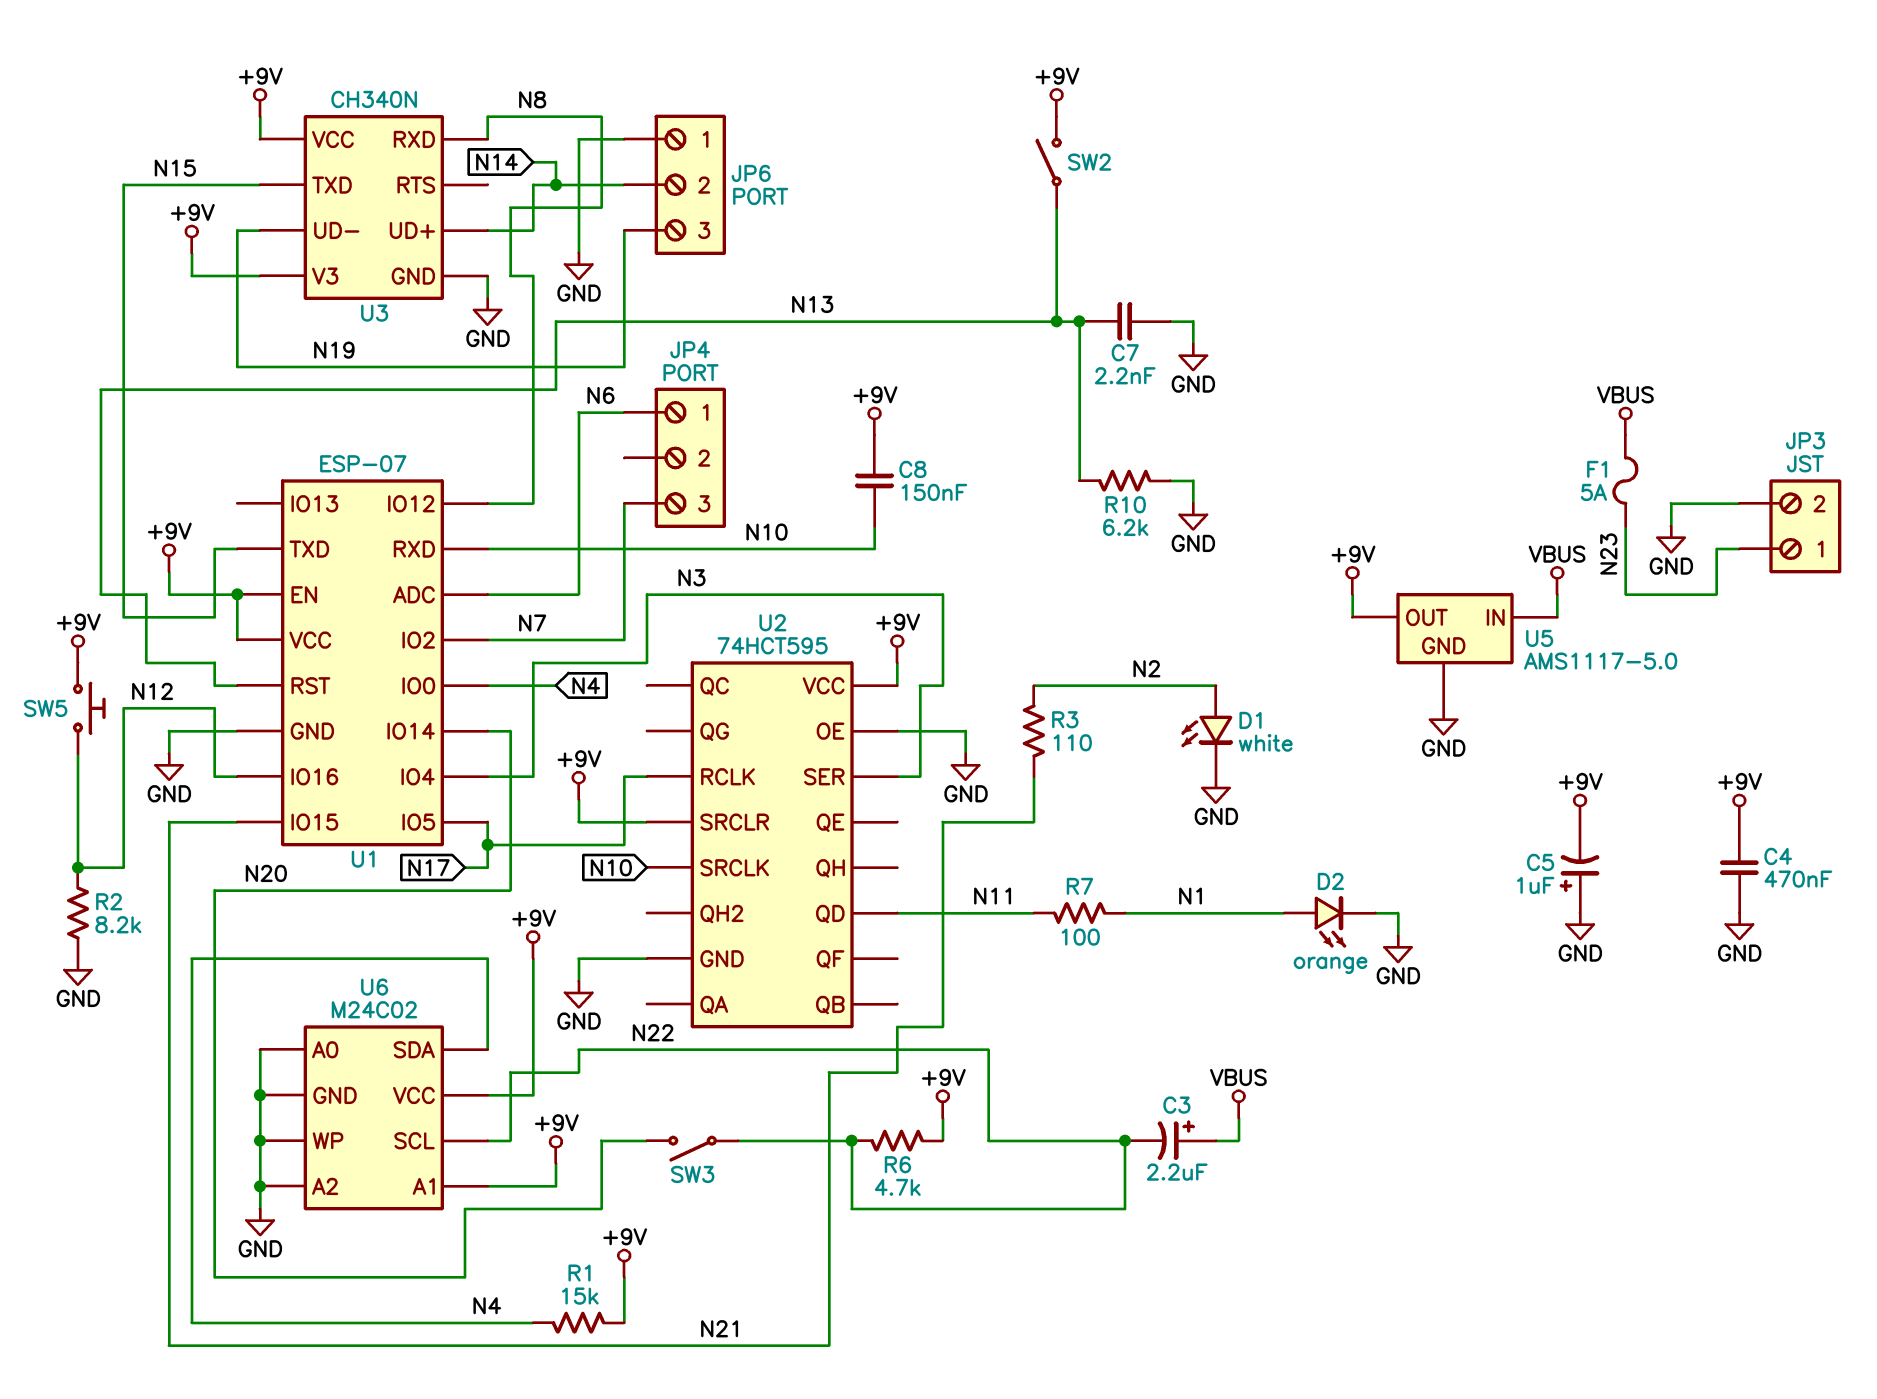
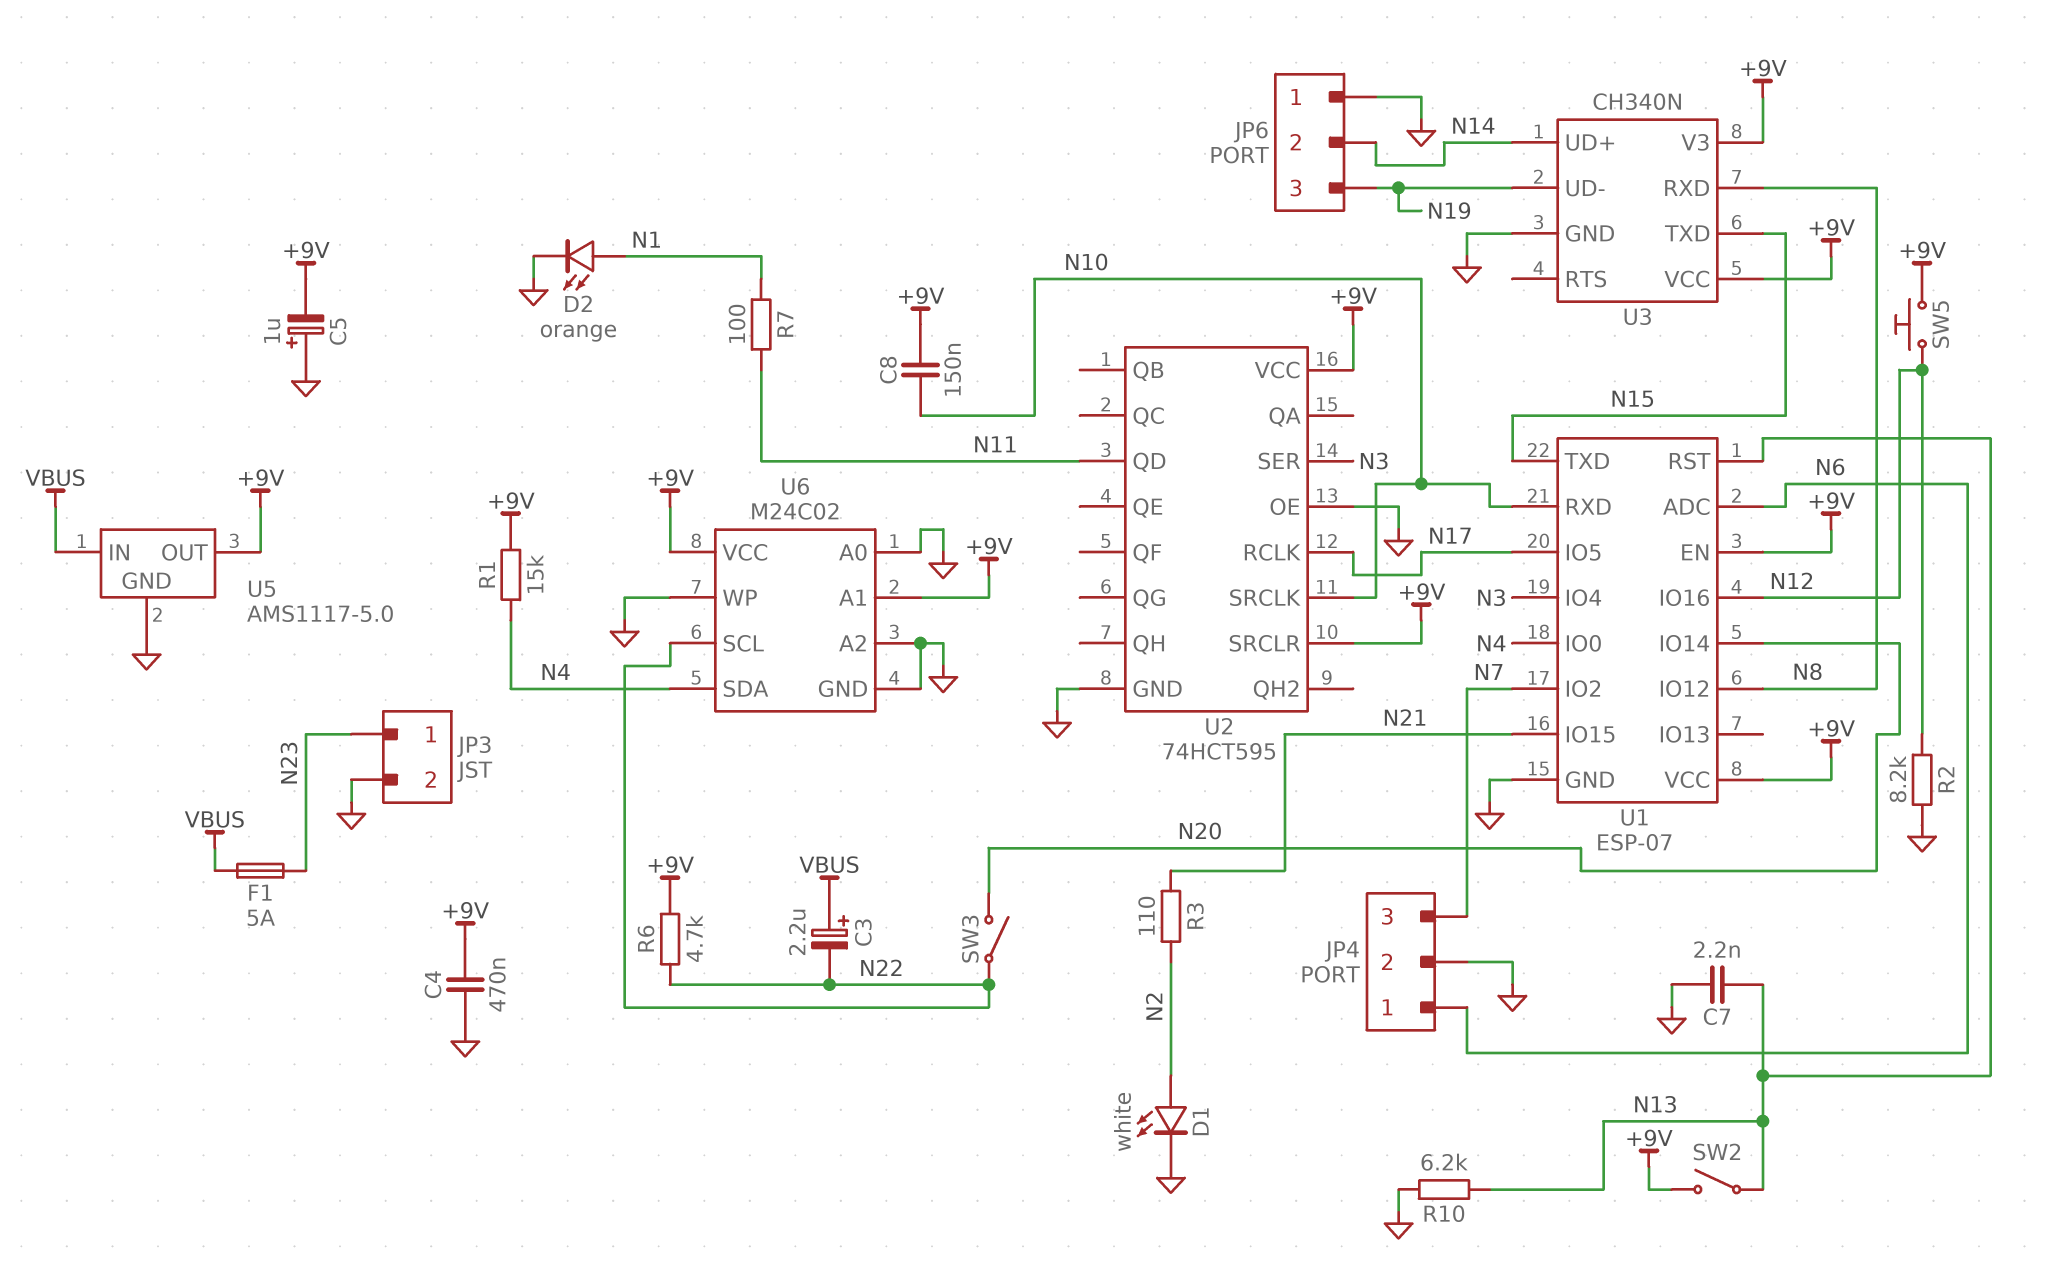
JP4 pin 2: none -> GND

